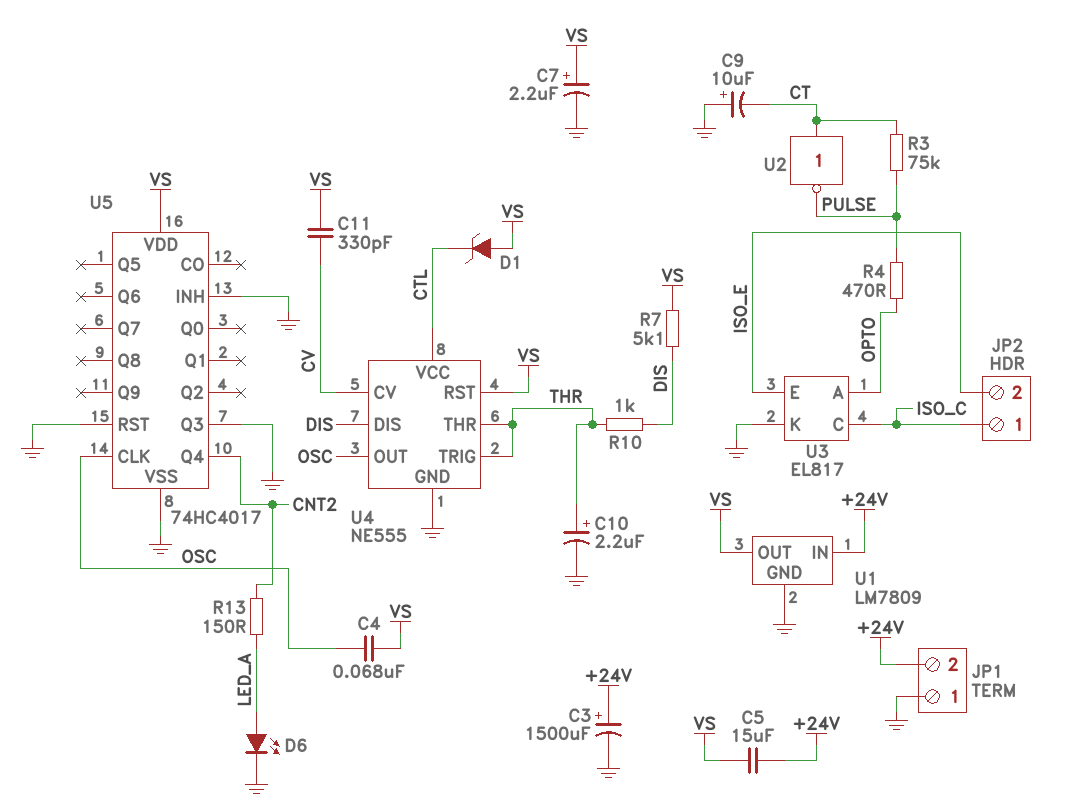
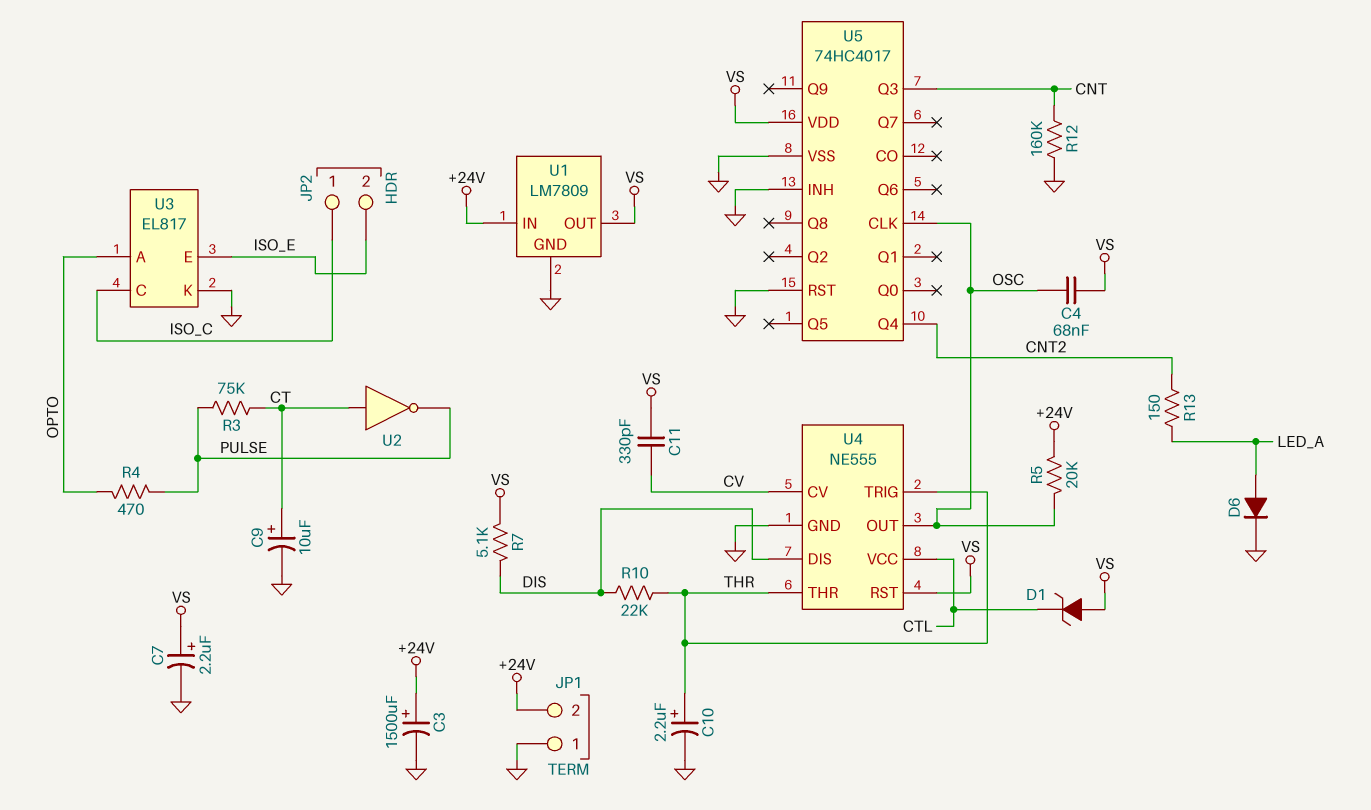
C5: 15uF (+24V, VS) -> none
C9: 10uF (plus GND, minus CT) -> 10uF (plus CT, minus GND)
D6: LED (A LED_A, K GND) -> diode (A LED_A, K GND)
R5: none -> 20k (+24V, OSC)
R10: 1k (DIS, THR) -> 22k (DIS, THR)
R12: none -> 160k (CNT, GND)
U5 pin Q3: GND -> CNT

